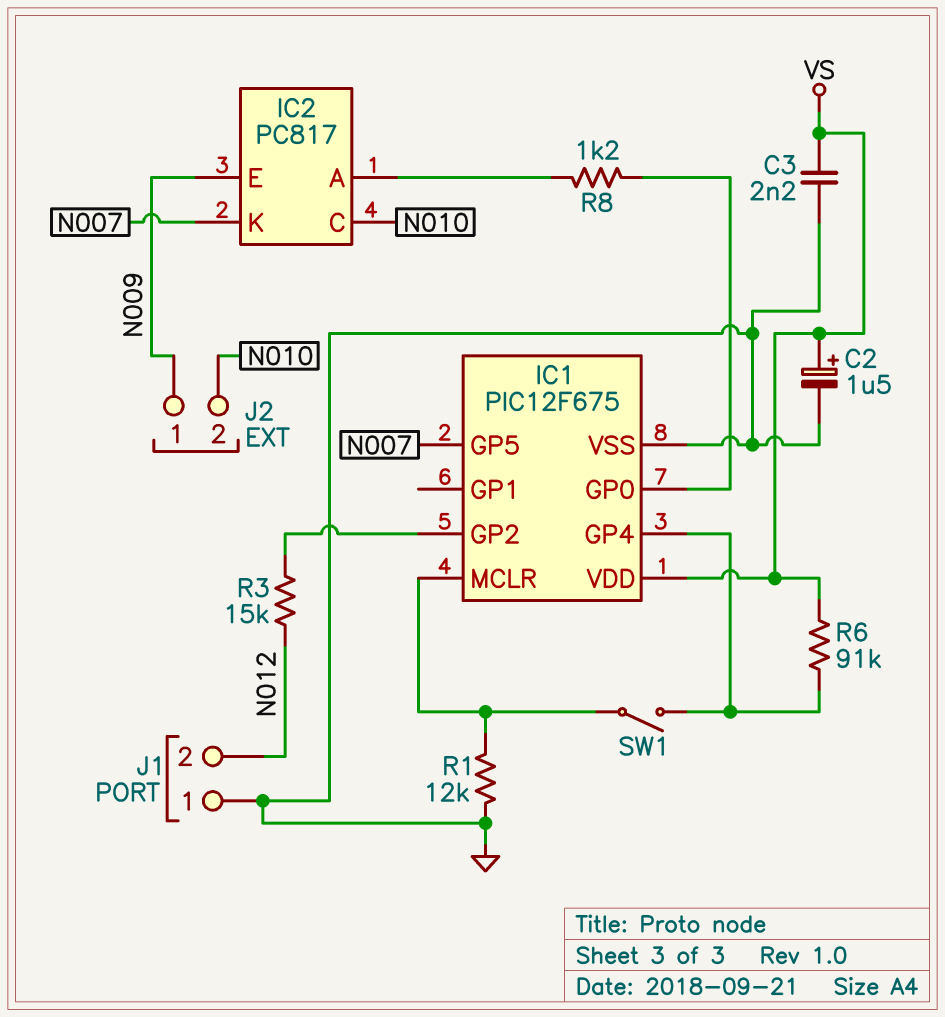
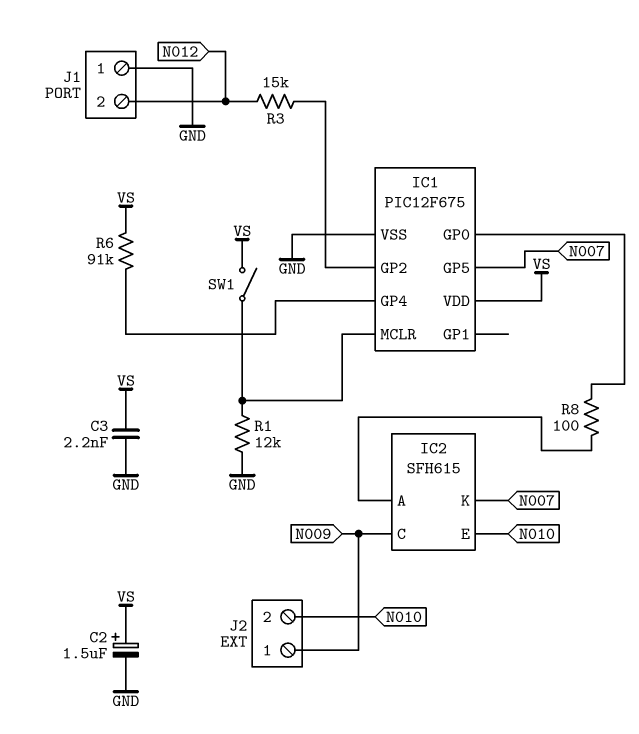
IC2: PC817 -> SFH615
IC2 pin C: N010 -> N009
IC2 pin E: N009 -> N010
R8: 1.2k (IC1/GP0, IC2/A) -> 100 (IC1/GP0, IC2/A)
SW1: switch (IC1/GP4, IC1/MCLR) -> switch (IC1/MCLR, VS)

